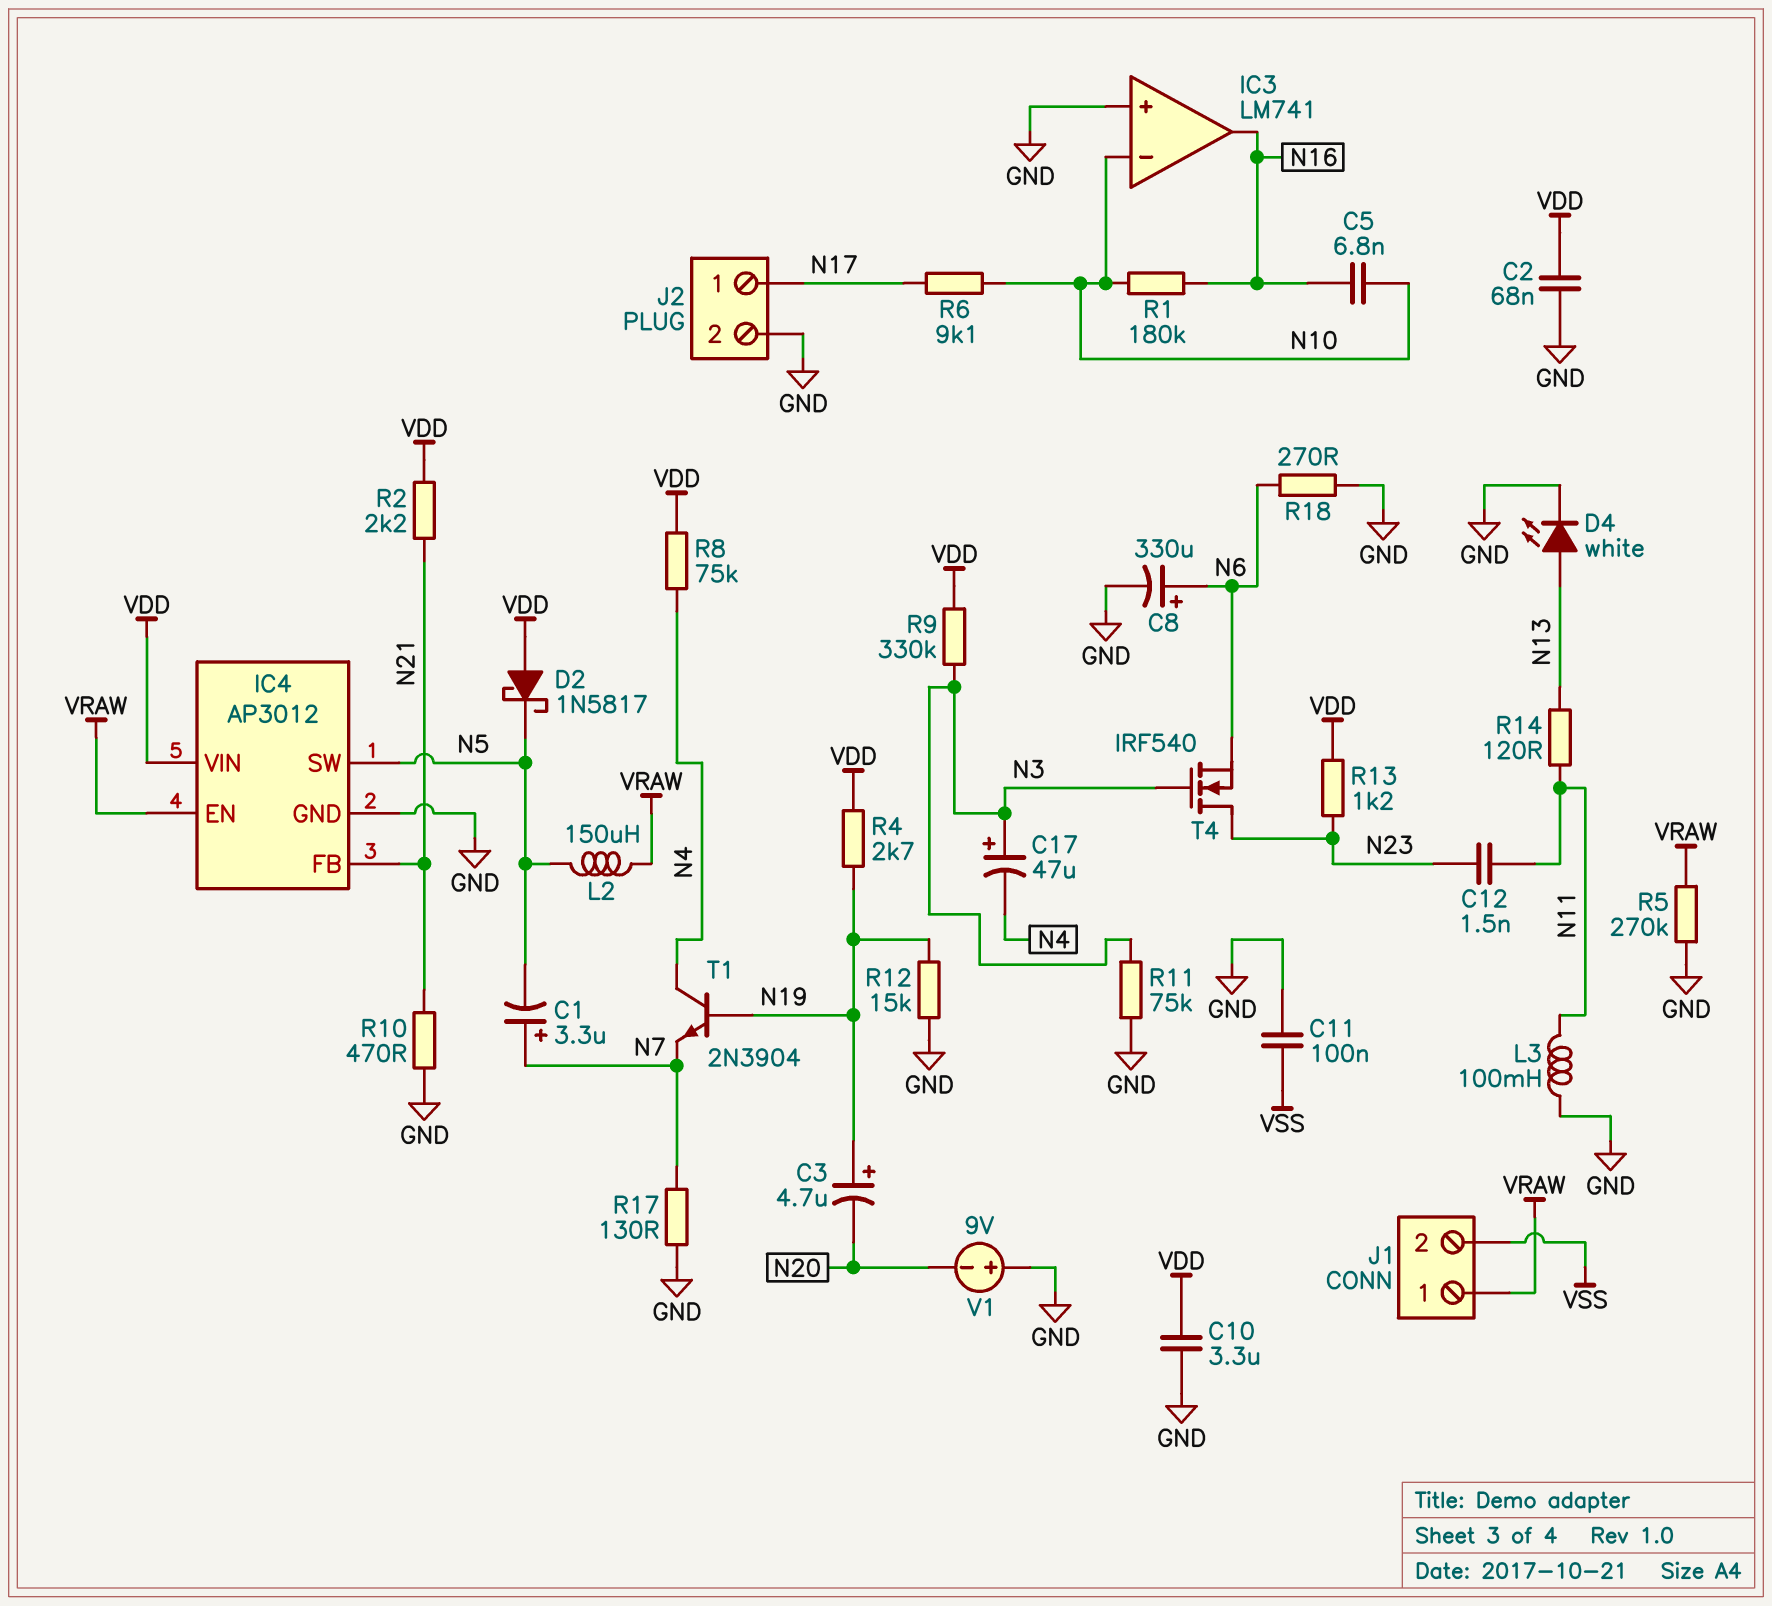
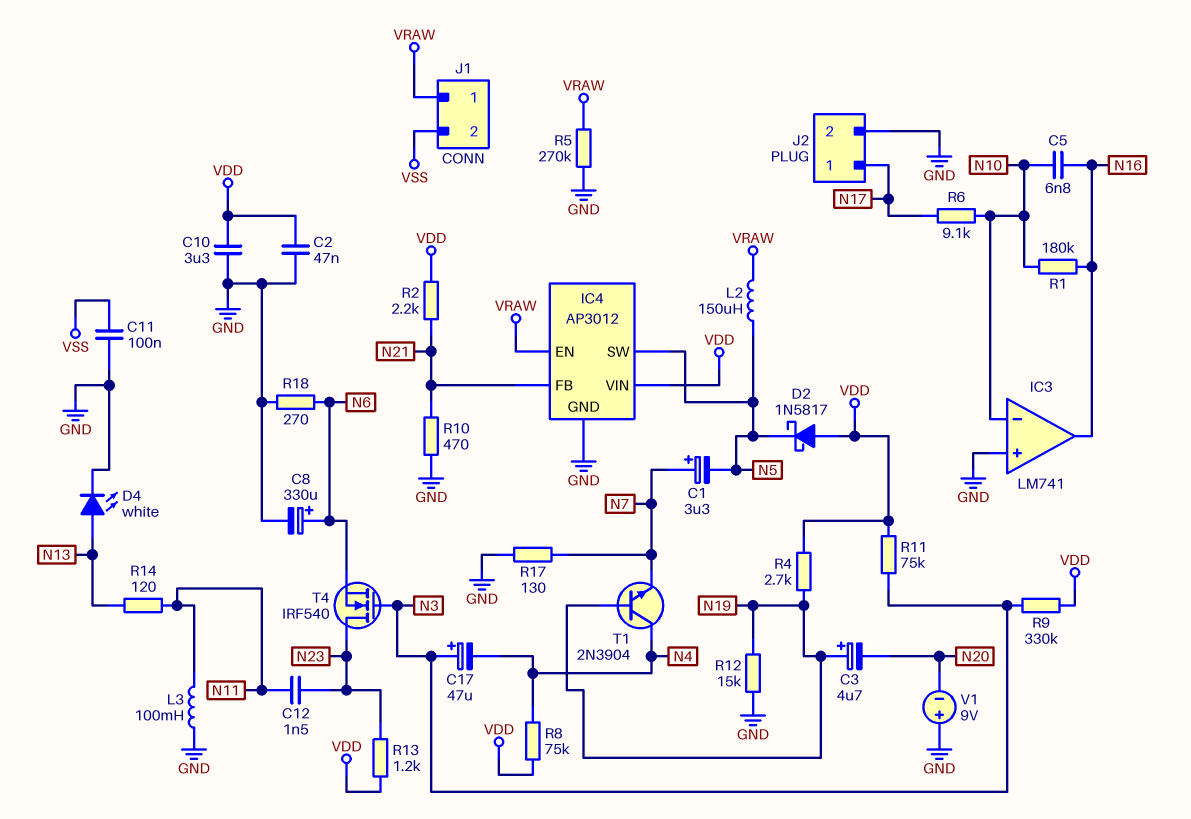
C2: 68nF (GND, VDD) -> 47nF (GND, VDD)
R11: 75k (GND, N3) -> 75k (N3, VDD)

